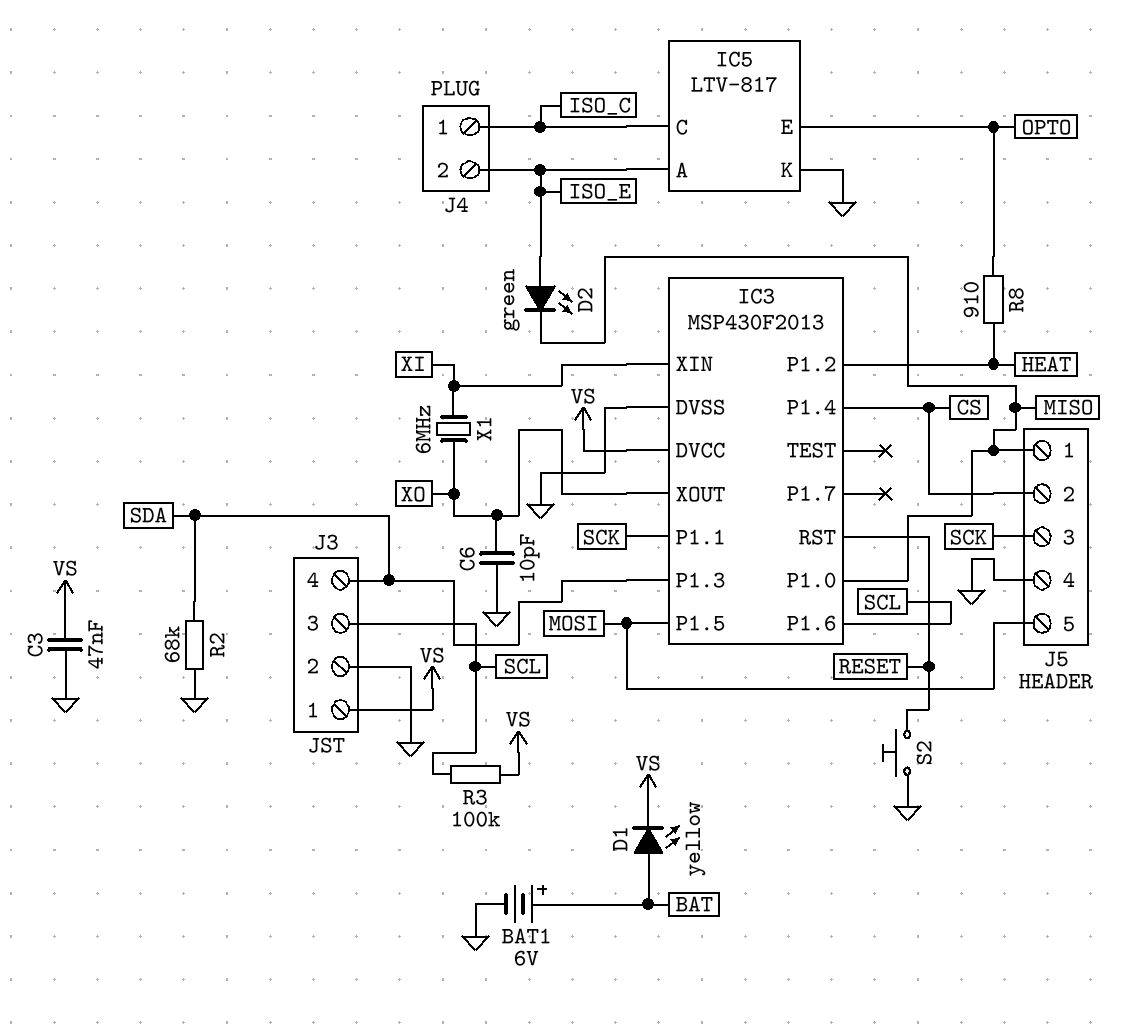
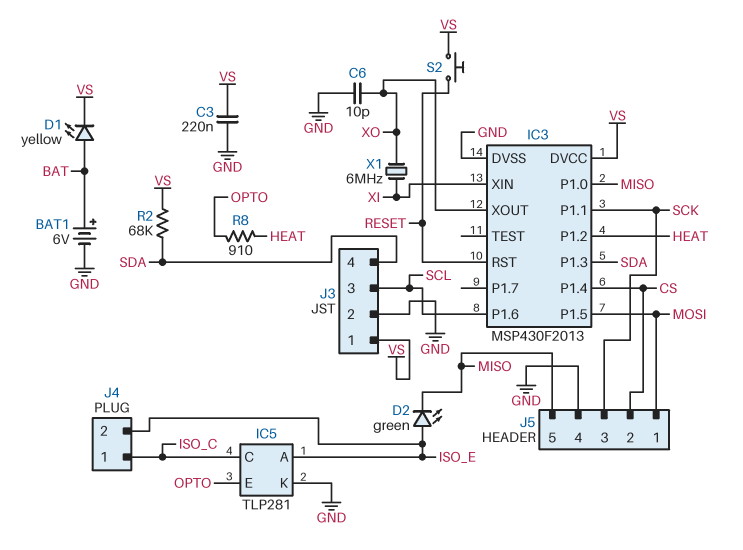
C3: 47nF (GND, VS) -> 220nF (GND, VS)
IC5: LTV-817 -> TLP281
J5 pin 1: MISO -> MOSI
J5 pin 5: MOSI -> MISO
R2: 68k (GND, SDA) -> 68k (SDA, VS)
R3: 100k (SCL, VS) -> none
S2: button (GND, RESET) -> button (RESET, VS)

